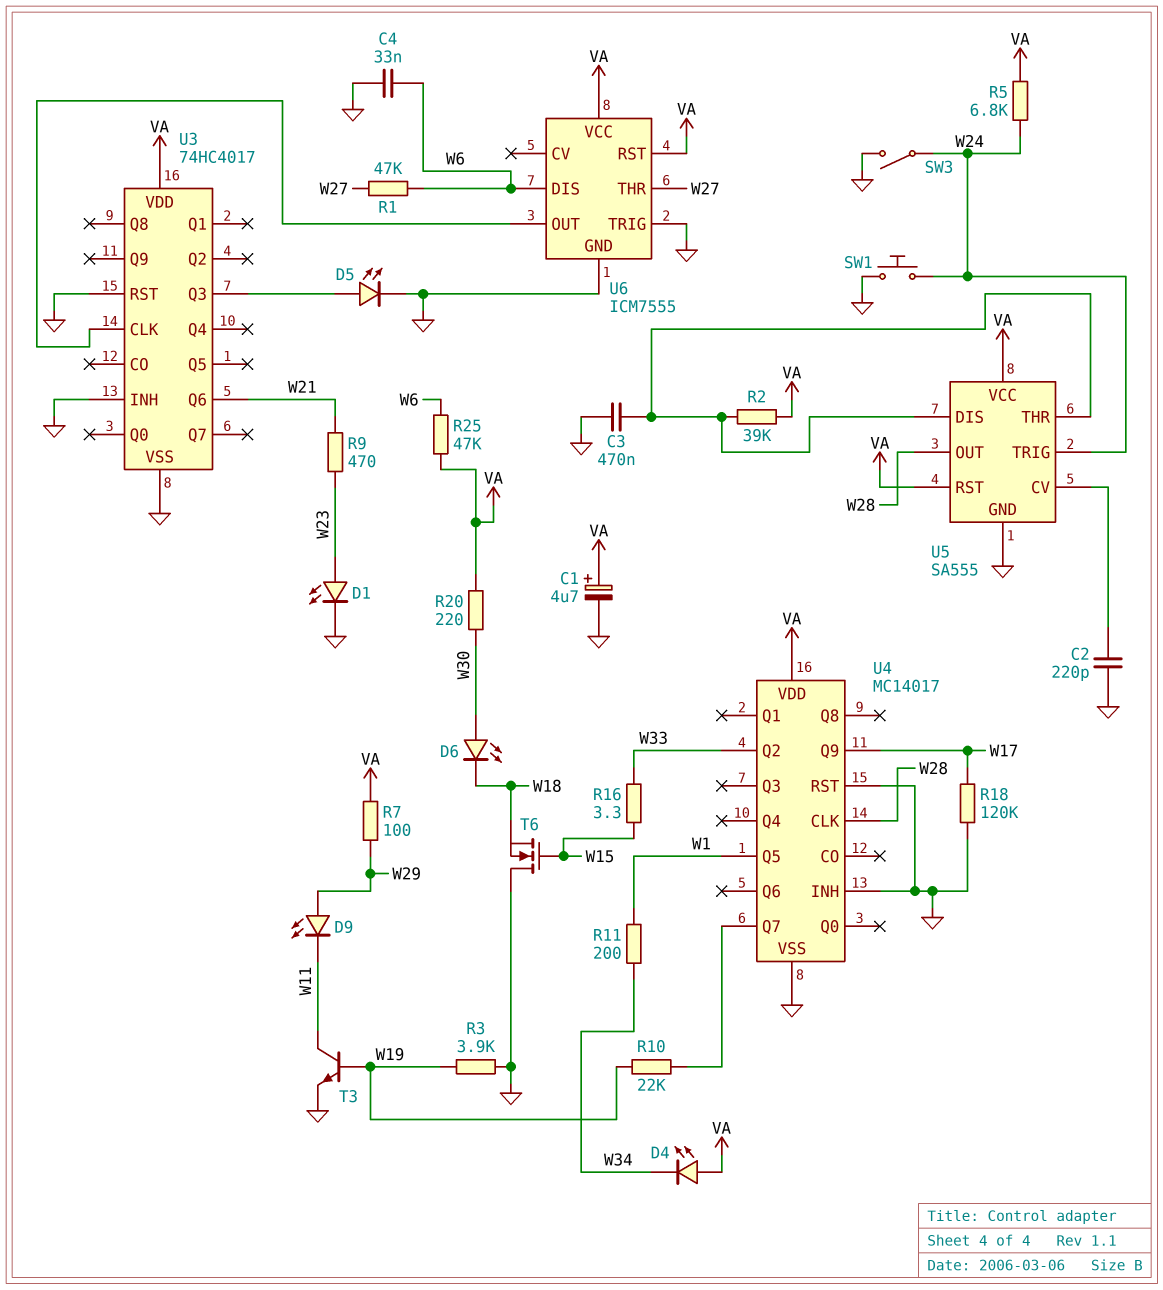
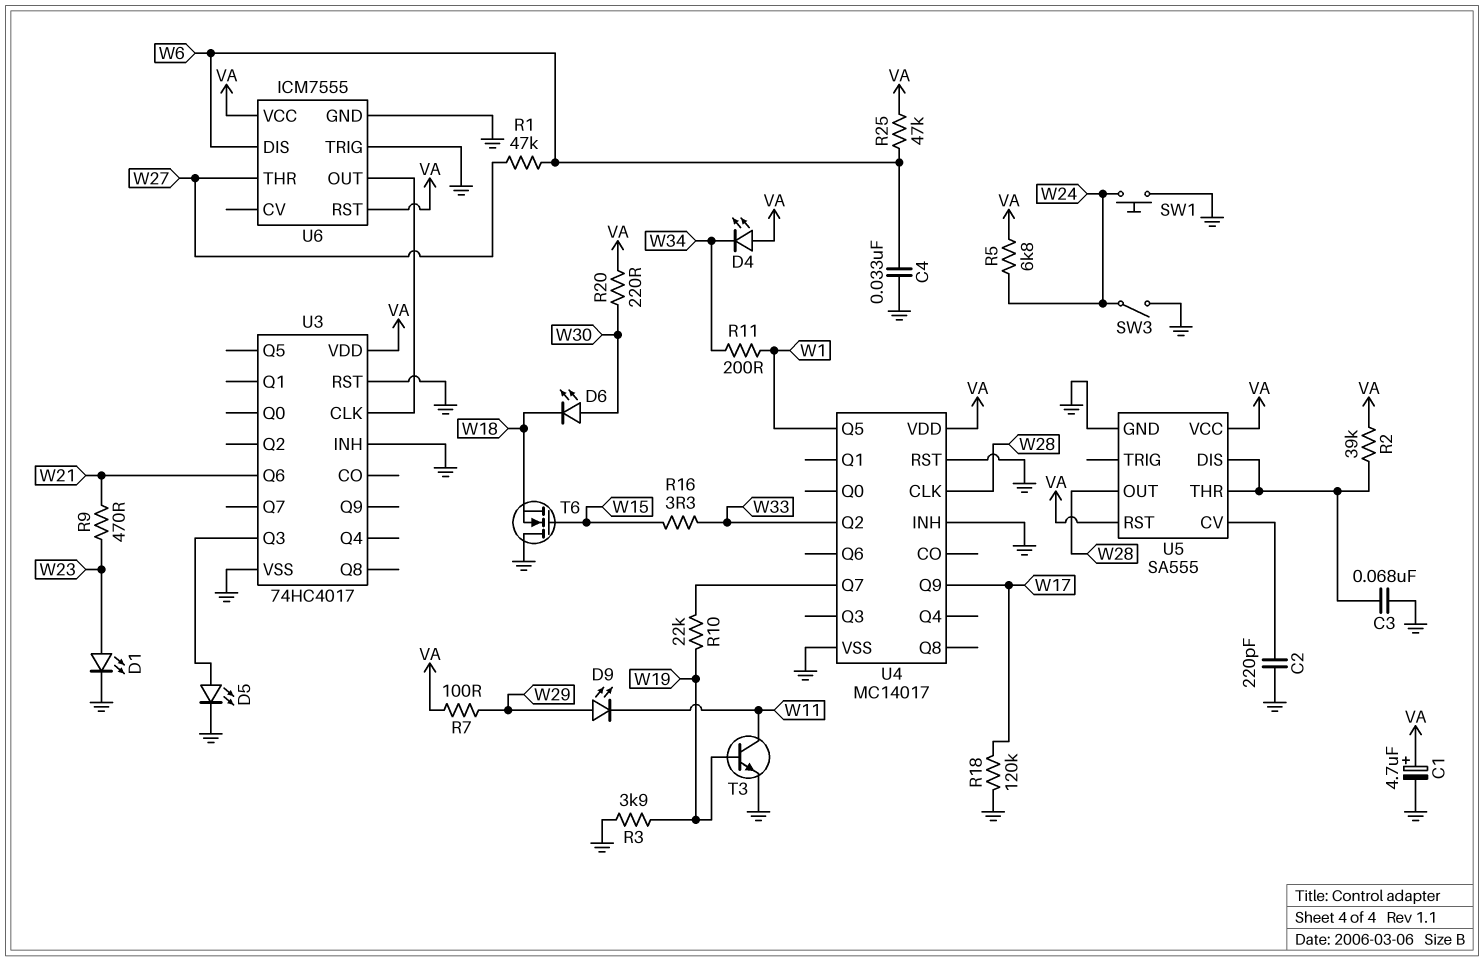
C3: 470nF (GND, U5/DIS) -> 68nF (GND, U5/DIS)
U5 pin TRIG: W24 -> none

